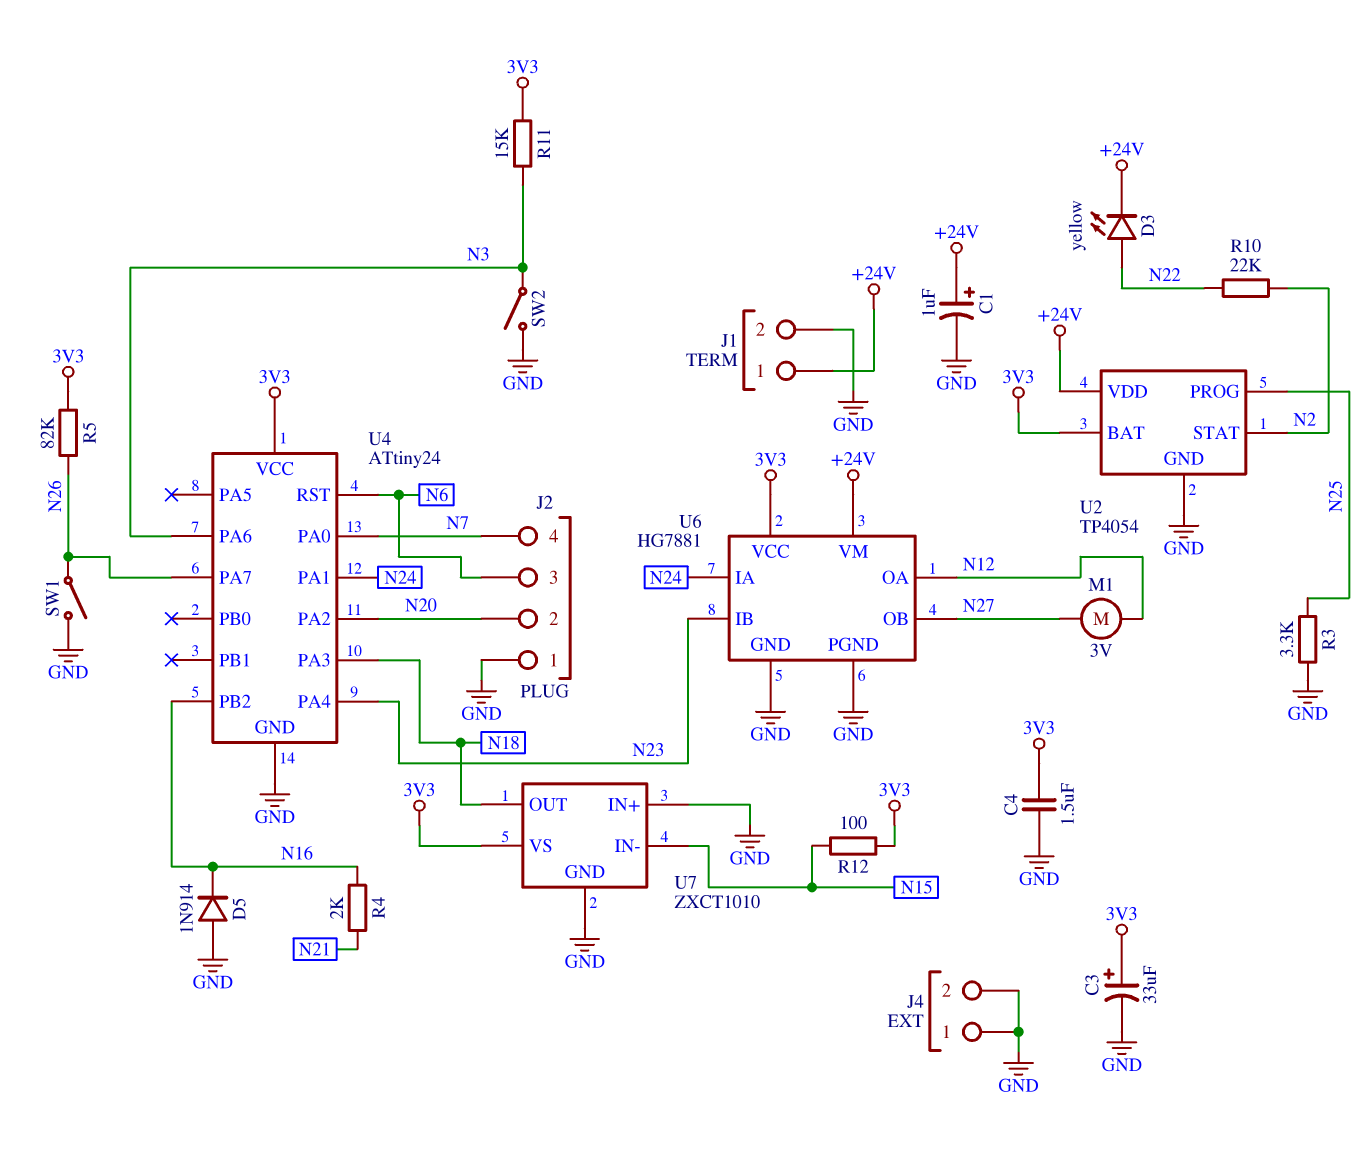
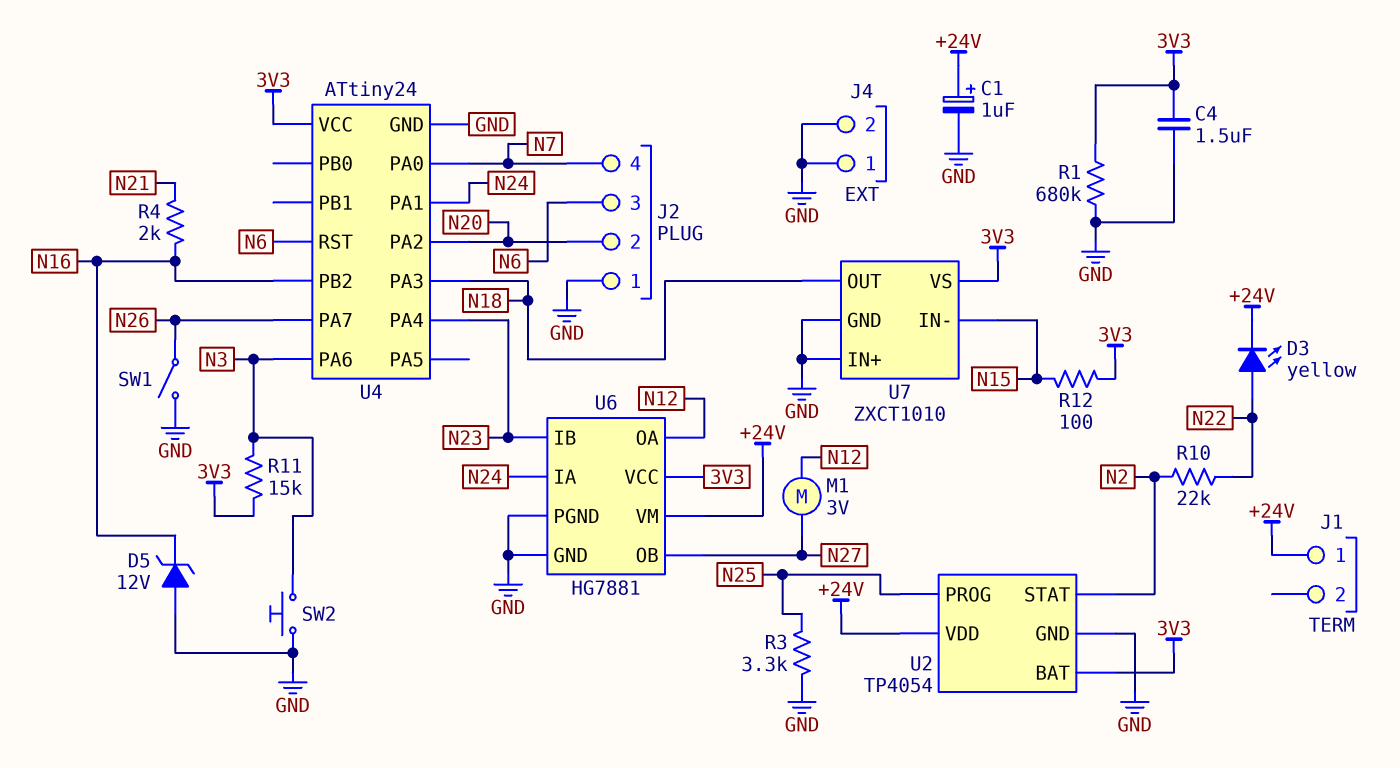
C3: 33uF (plus 3V3, minus GND) -> none
D5: diode 1N914 (A GND, K N16) -> zener 12V (A GND, K N16)
J1 pin 2: GND -> none
R1: none -> 680k (3V3, GND)
R5: 82k (3V3, N26) -> none
SW2: switch (GND, N3) -> button (GND, N3)

